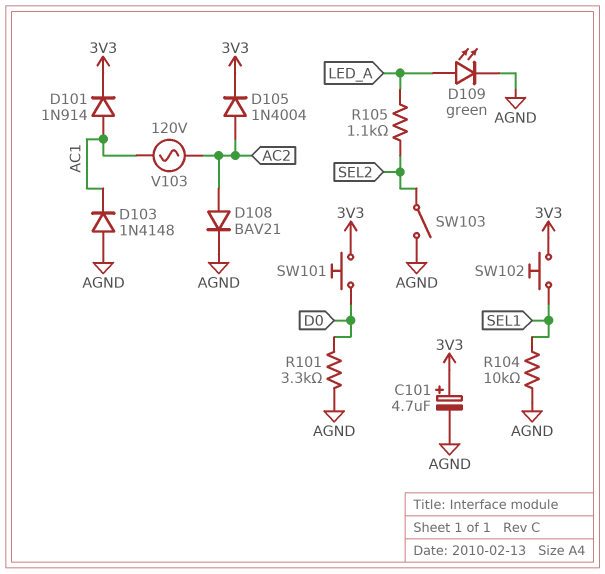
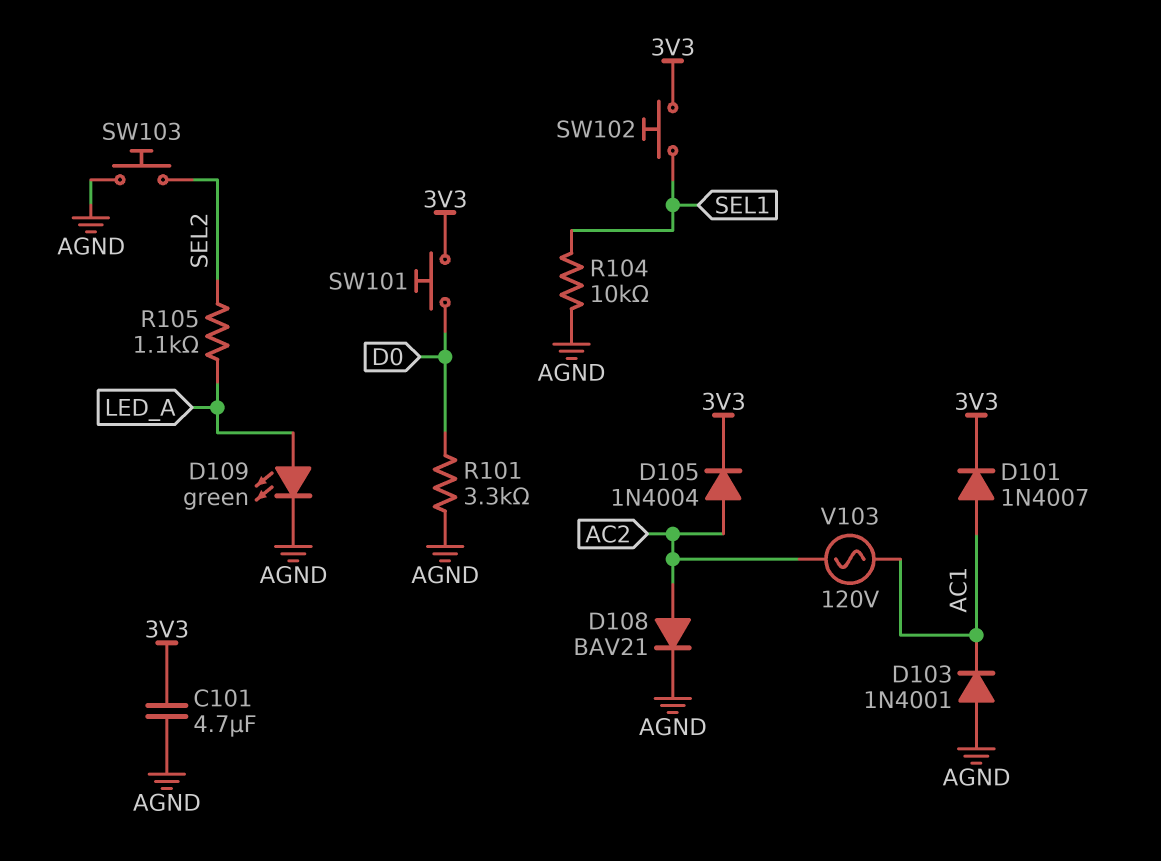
C101: 4.7uF (plus 3V3, minus AGND) -> 4.7uF (3V3, AGND)
D101: diode 1N914 (A AC1, K 3V3) -> diode 1N4007 (A AC1, K 3V3)
D103: diode 1N4148 (A AGND, K AC1) -> diode 1N4001 (A AGND, K AC1)
SW103: switch (AGND, SEL2) -> button (AGND, SEL2)

